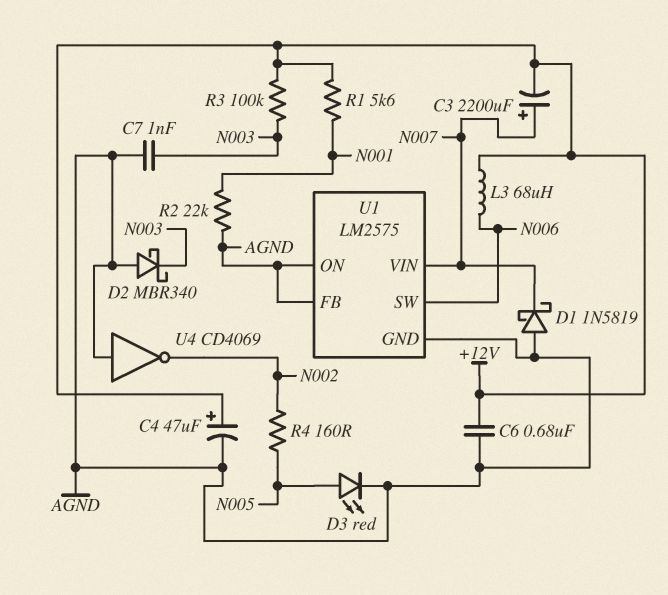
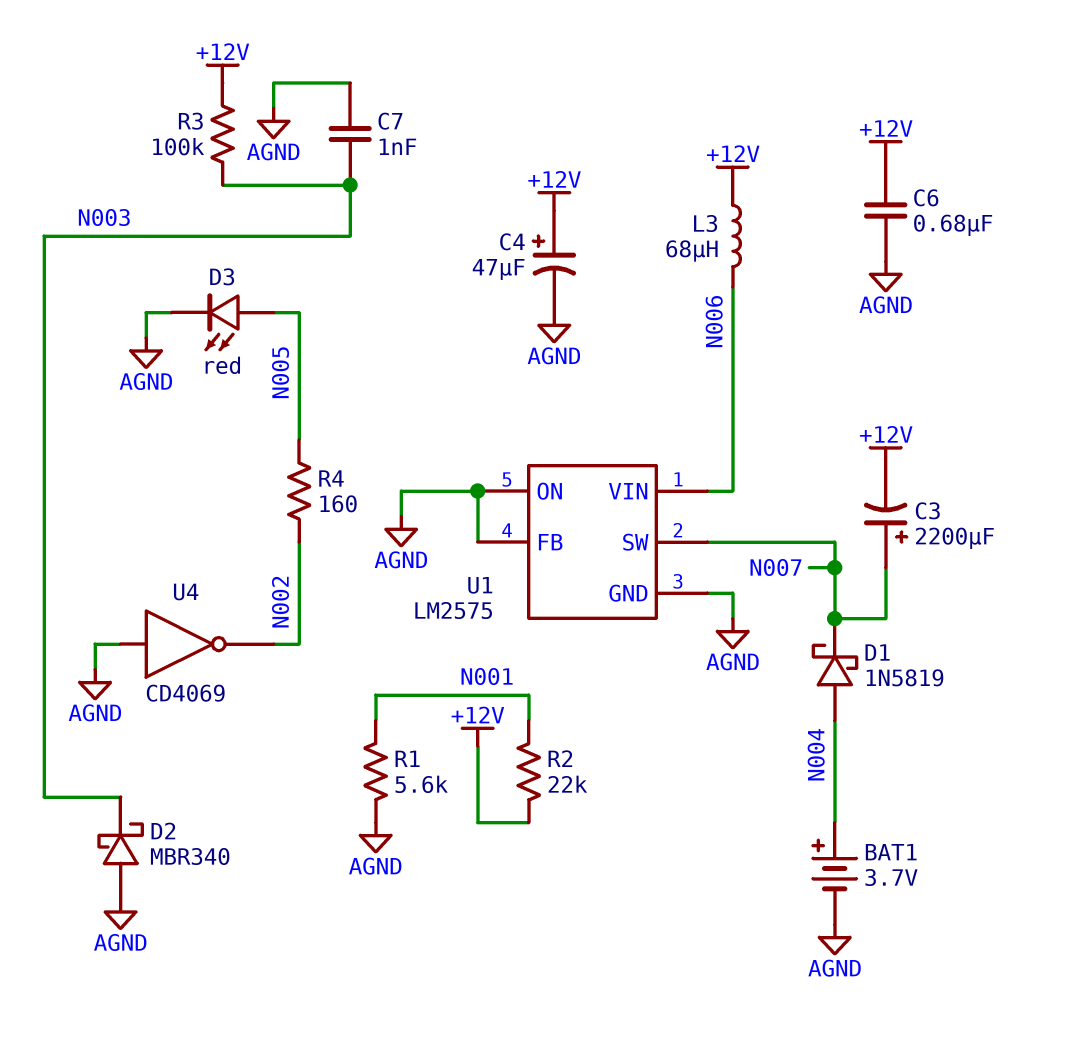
BAT1: none -> 3.7V (plus N004, minus AGND)
D1: schottky 1N5819 (A AGND, K N007) -> schottky 1N5819 (A N004, K N007)
R1: 5.6k (+12V, N001) -> 5.6k (AGND, N001)
R2: 22k (AGND, N001) -> 22k (+12V, N001)
U1 pin SW: N006 -> N007
U1 pin VIN: N007 -> N006

